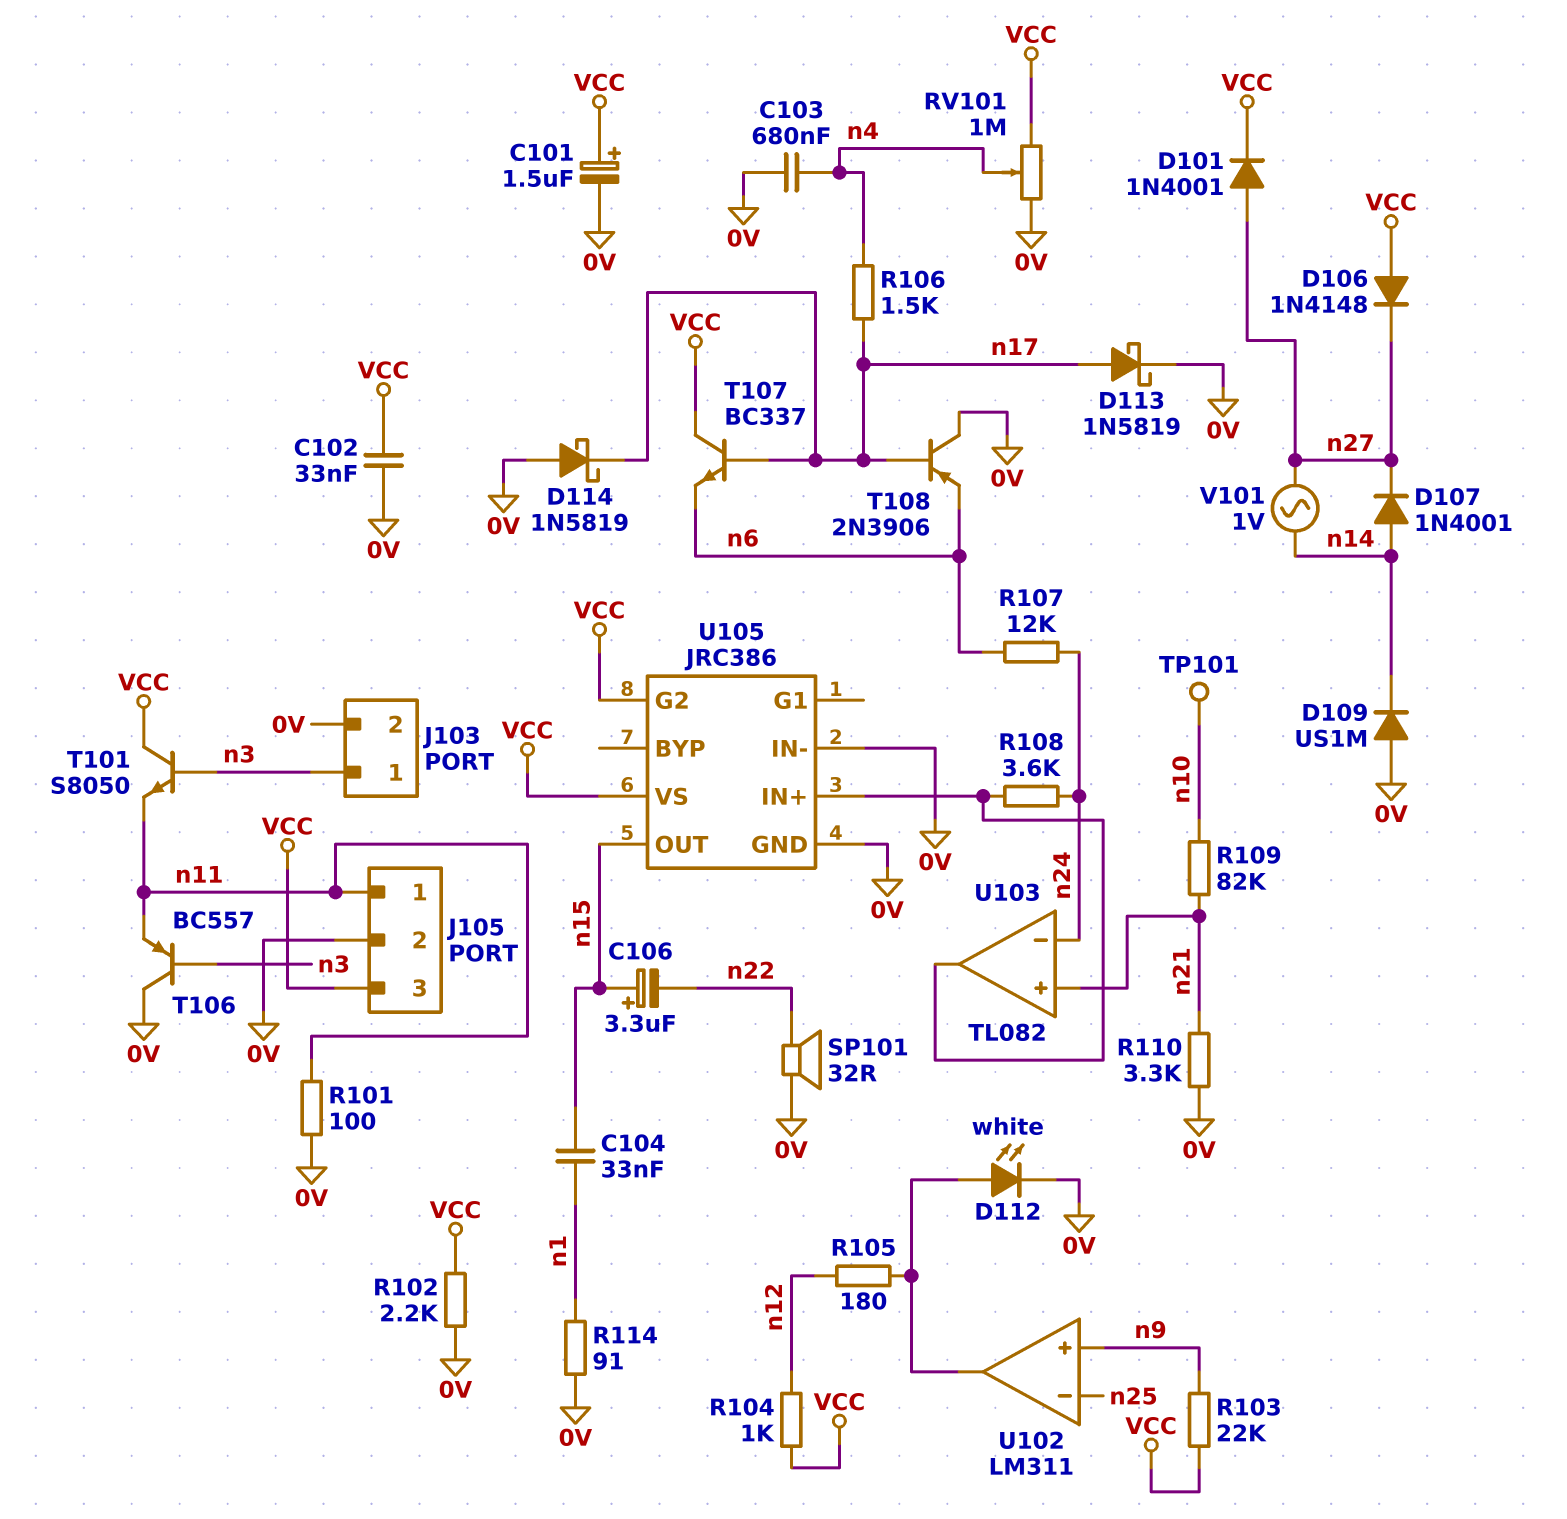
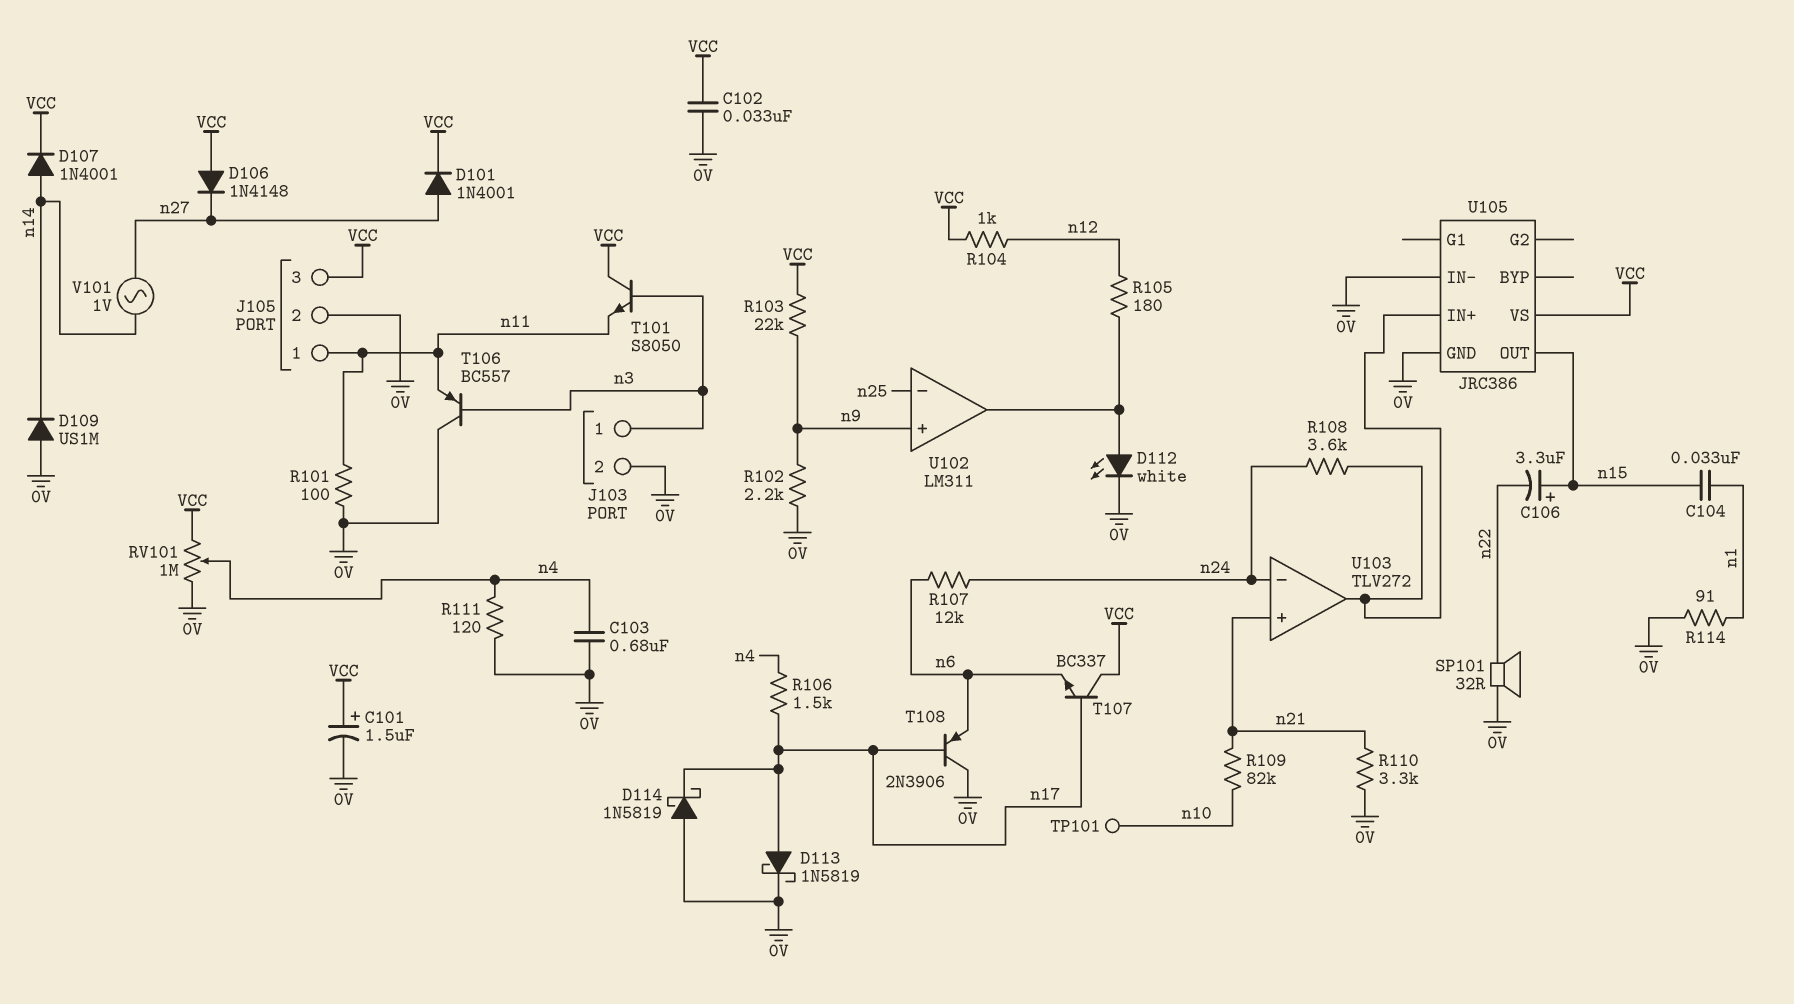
D107: diode 1N4001 (A n14, K n27) -> diode 1N4001 (A n14, K VCC)
R102: 2.2k (0V, VCC) -> 2.2k (0V, n9)
R111: none -> 120 (0V, n4)
U103: TL082 -> TLV272
U105 pin G2: VCC -> none

